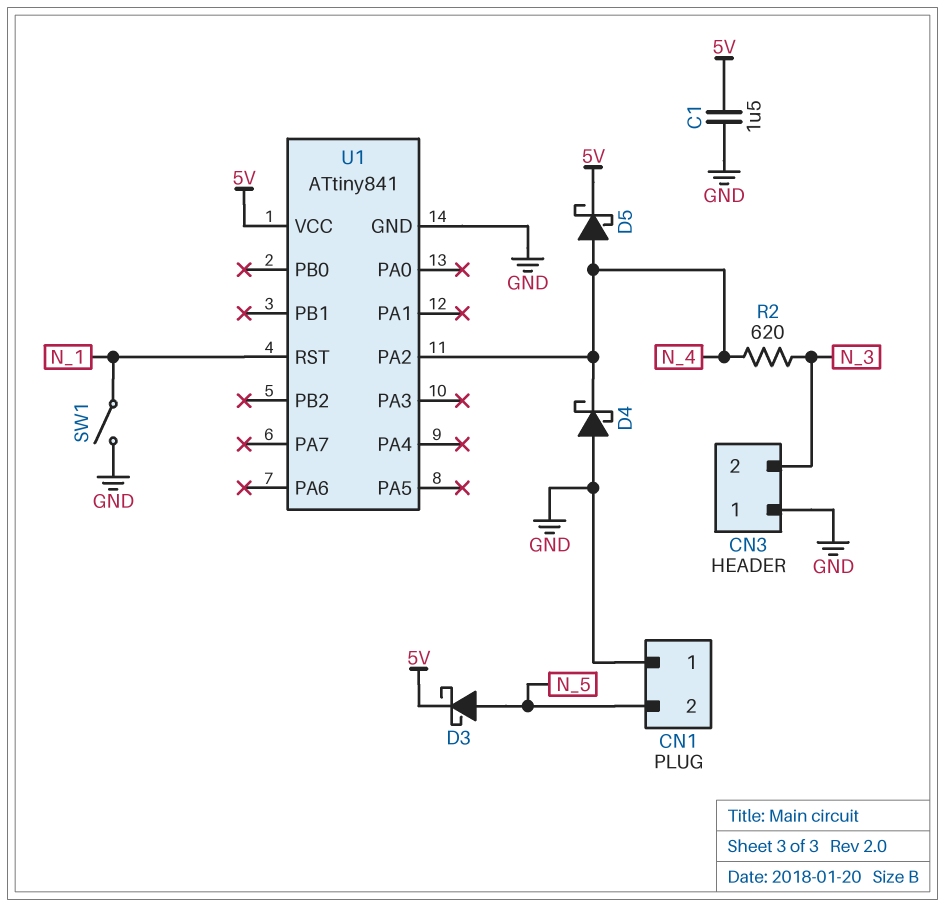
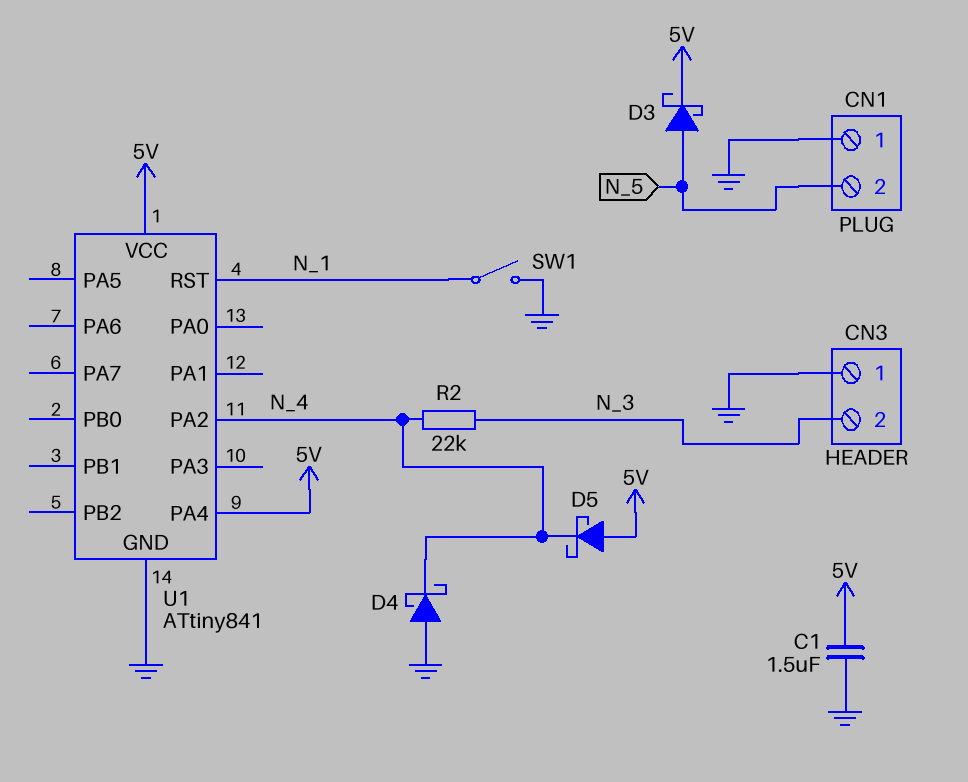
D5: schottky (A N_4, K 5V) -> schottky (A 5V, K N_4)
R2: 620 (N_3, N_4) -> 22k (N_3, N_4)
U1 pin PA4: none -> 5V

